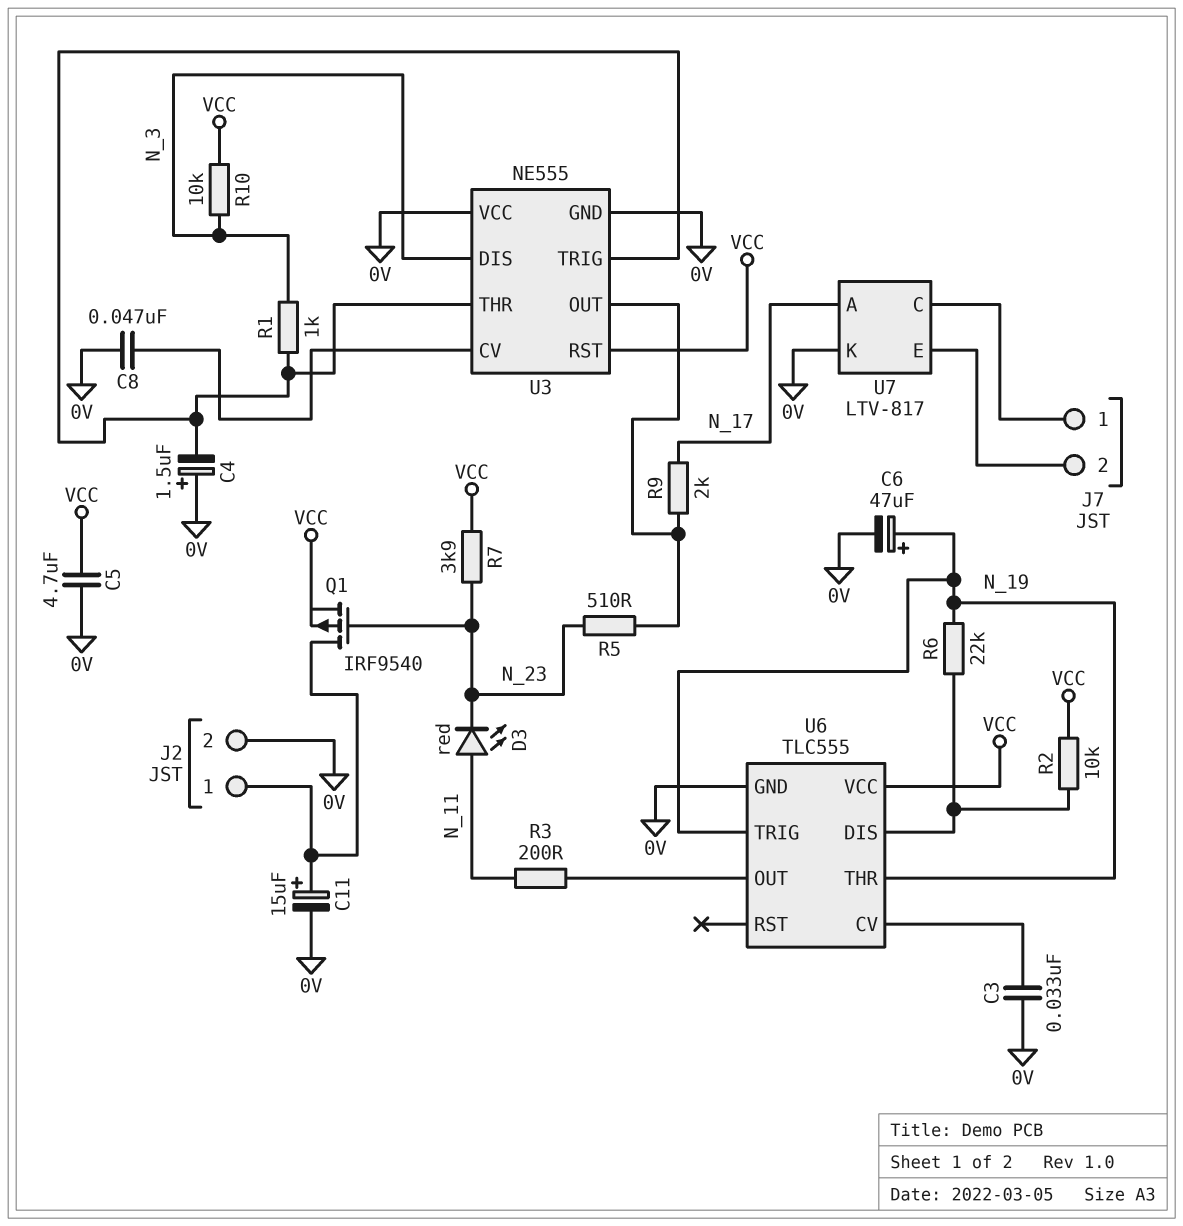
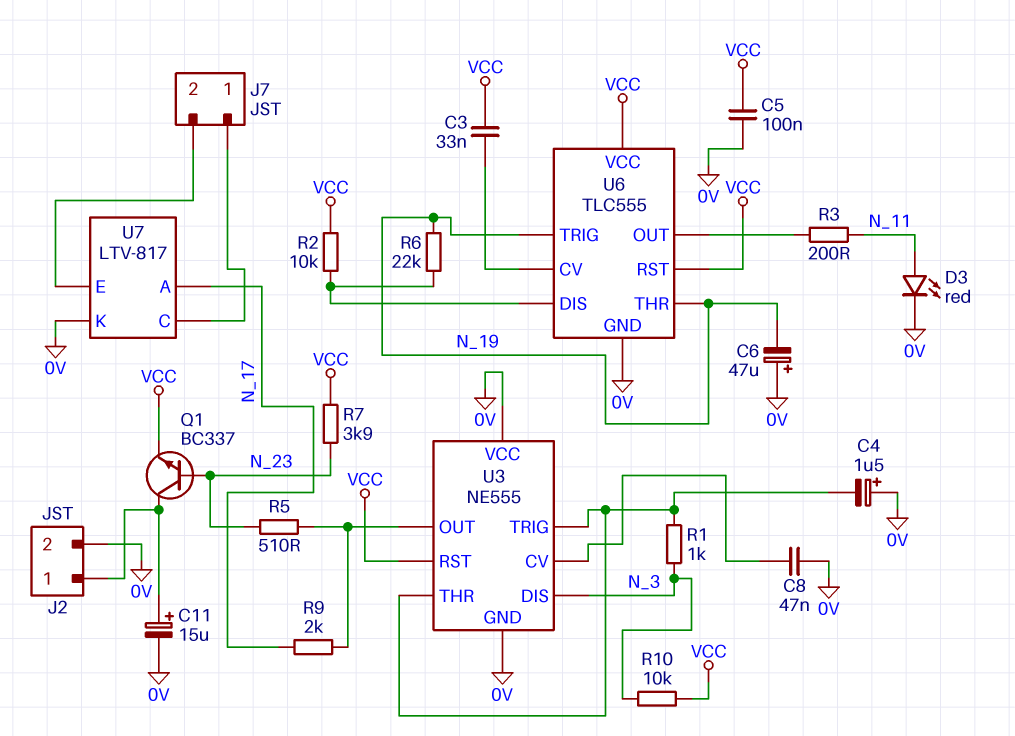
C3: 33nF (0V, U6/CV) -> 33nF (U6/CV, VCC)
C5: 4.7uF (0V, VCC) -> 100nF (0V, VCC)
C6: 47uF (plus N_19, minus 0V) -> 47uF (plus 0V, minus N_19)
D3: LED red (A N_11, K N_23) -> LED red (A N_11, K 0V)
Q1: PMOS IRF9540 (G N_23, D J2/1, S VCC) -> NPN BC337 (B N_23, C J2/1, E VCC)
U6 pin RST: none -> VCC

